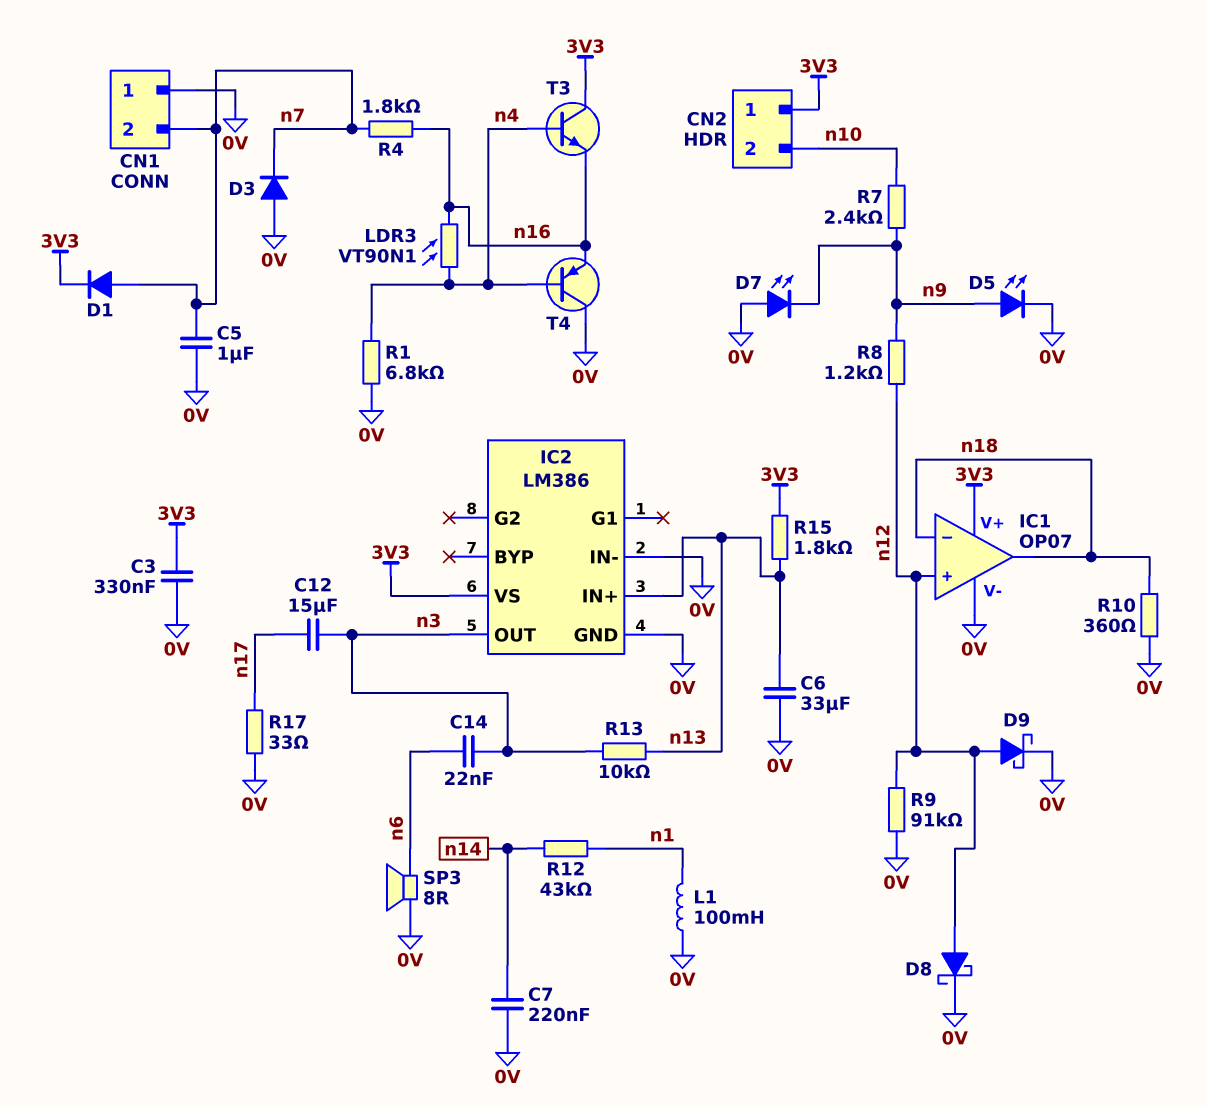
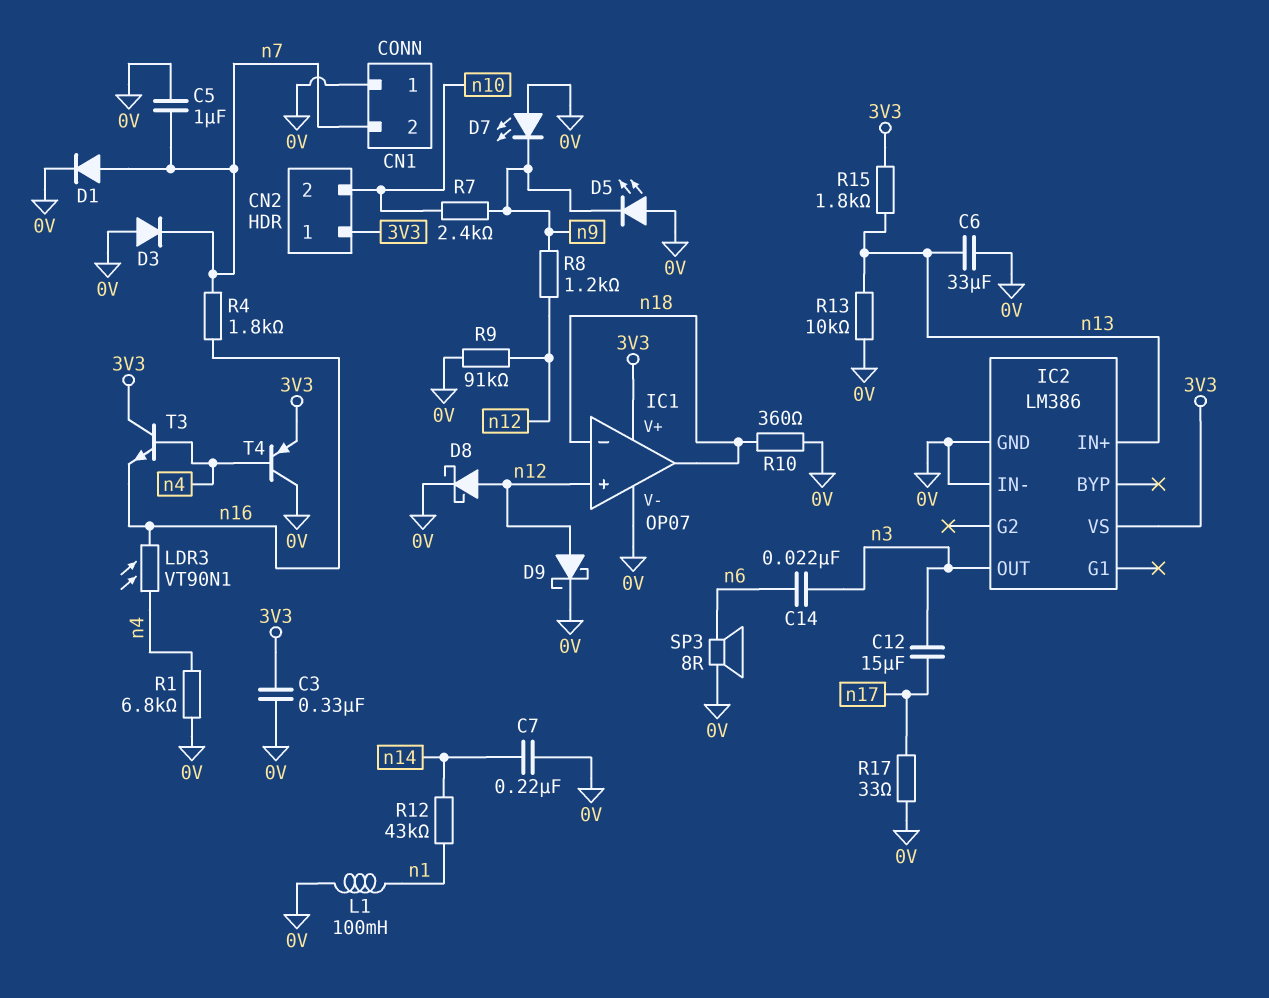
D1: diode (A n7, K 3V3) -> diode (A n7, K 0V)
D5: LED (A n9, K 0V) -> LED (A 0V, K n9)
R13: 10k (n3, n13) -> 10k (0V, n13)
T4: PNP (B n4, C 0V, E n16) -> PNP (B n4, C 0V, E 3V3)

